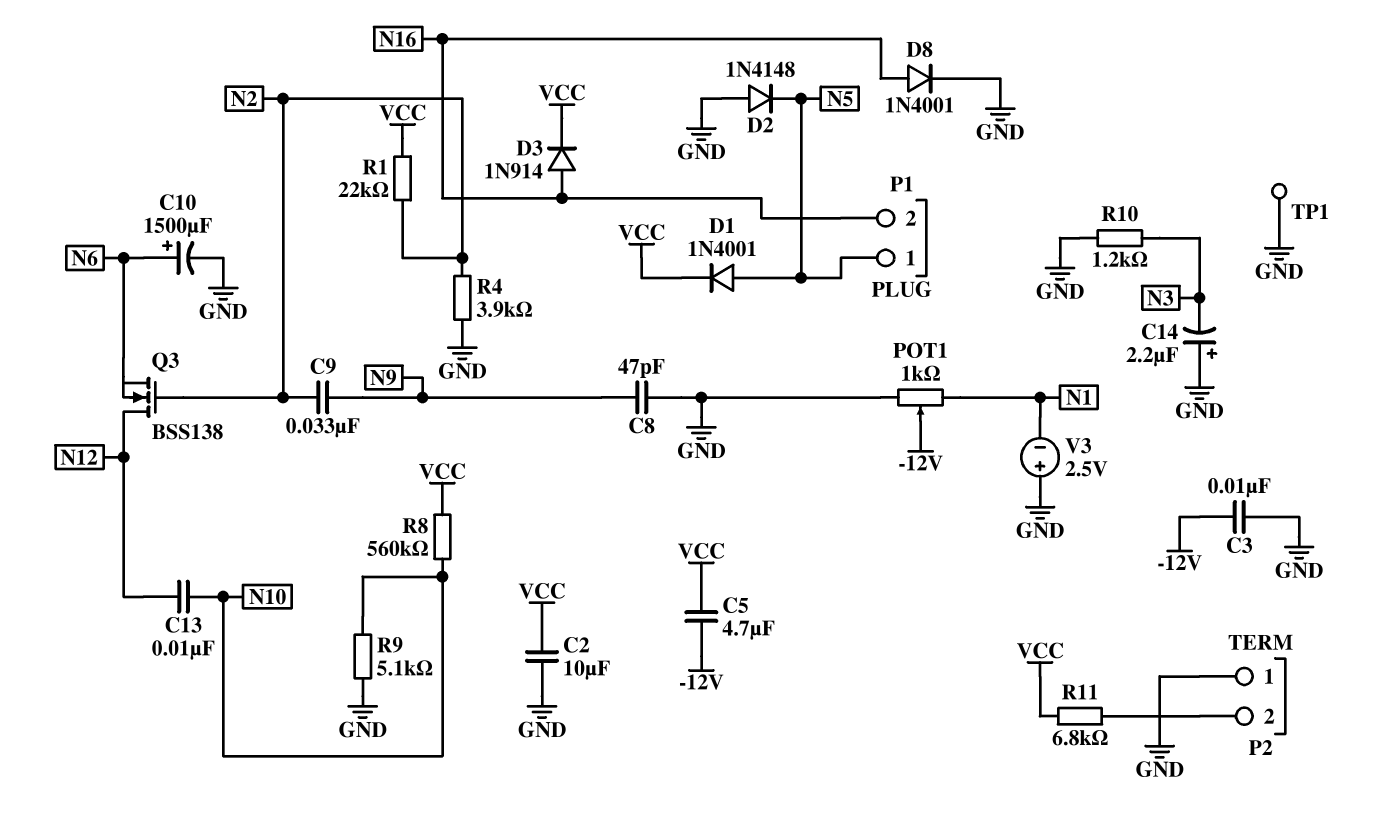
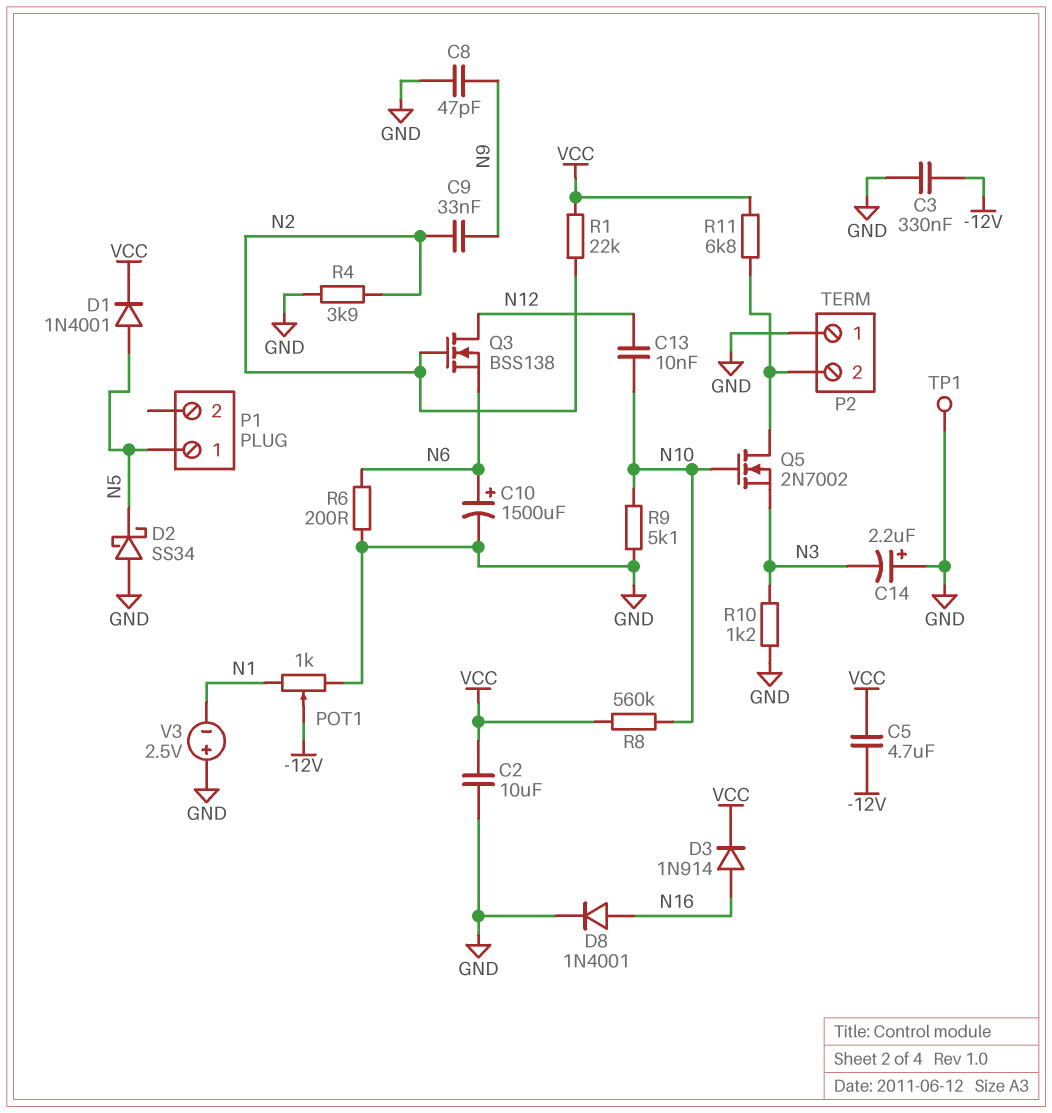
C3: 10nF (-12V, GND) -> 330nF (-12V, GND)
D2: diode 1N4148 (A GND, K N5) -> schottky SS34 (A GND, K N5)
P1 pin 2: N16 -> none
Q5: none -> NMOS 2N7002 (G N10, D P2/2, S N3)
R6: none -> 200 (GND, N6)

